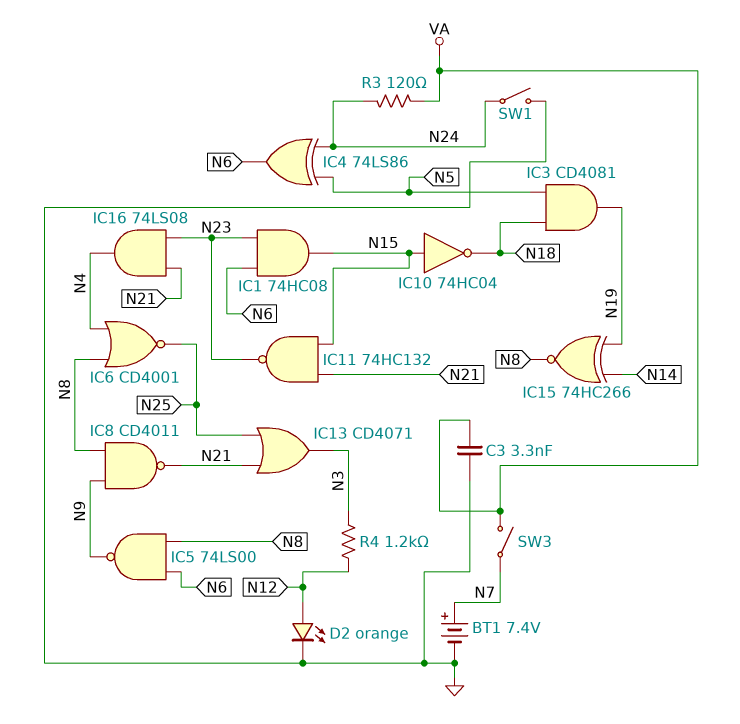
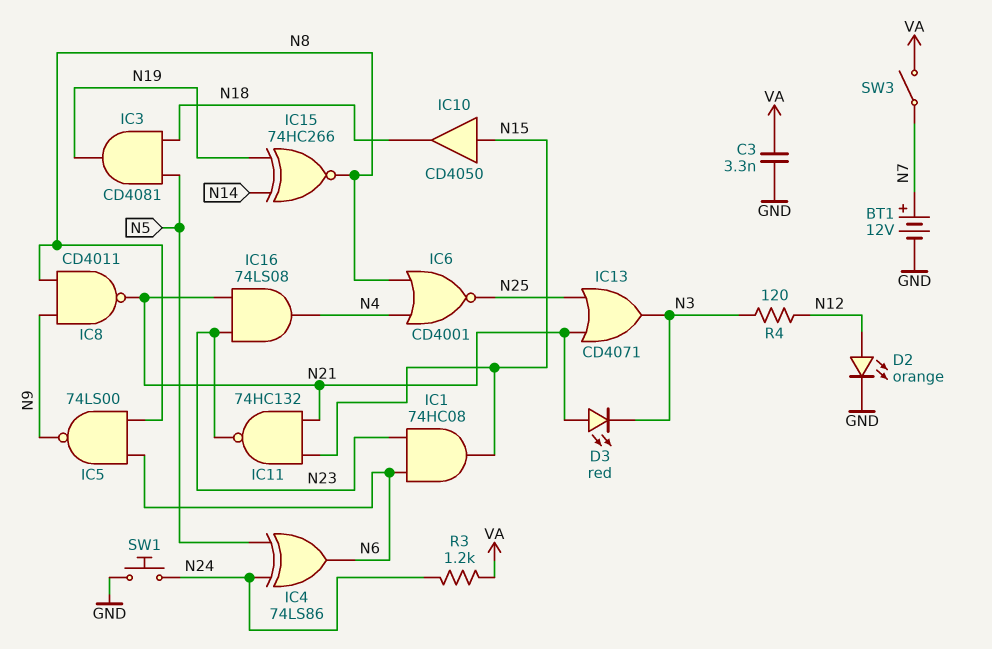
BT1: 7.4V (plus N7, minus GND) -> 12V (plus N7, minus GND)
D3: none -> LED red (A N21, K N3)
IC10: NOT 74HC04 (in N15, out N18) -> buffer CD4050 (in N15, out N18)
R3: 120 (N24, VA) -> 1.2k (N24, VA)
R4: 1.2k (N3, N12) -> 120 (N3, N12)
SW1: switch (GND, N24) -> button (GND, N24)

